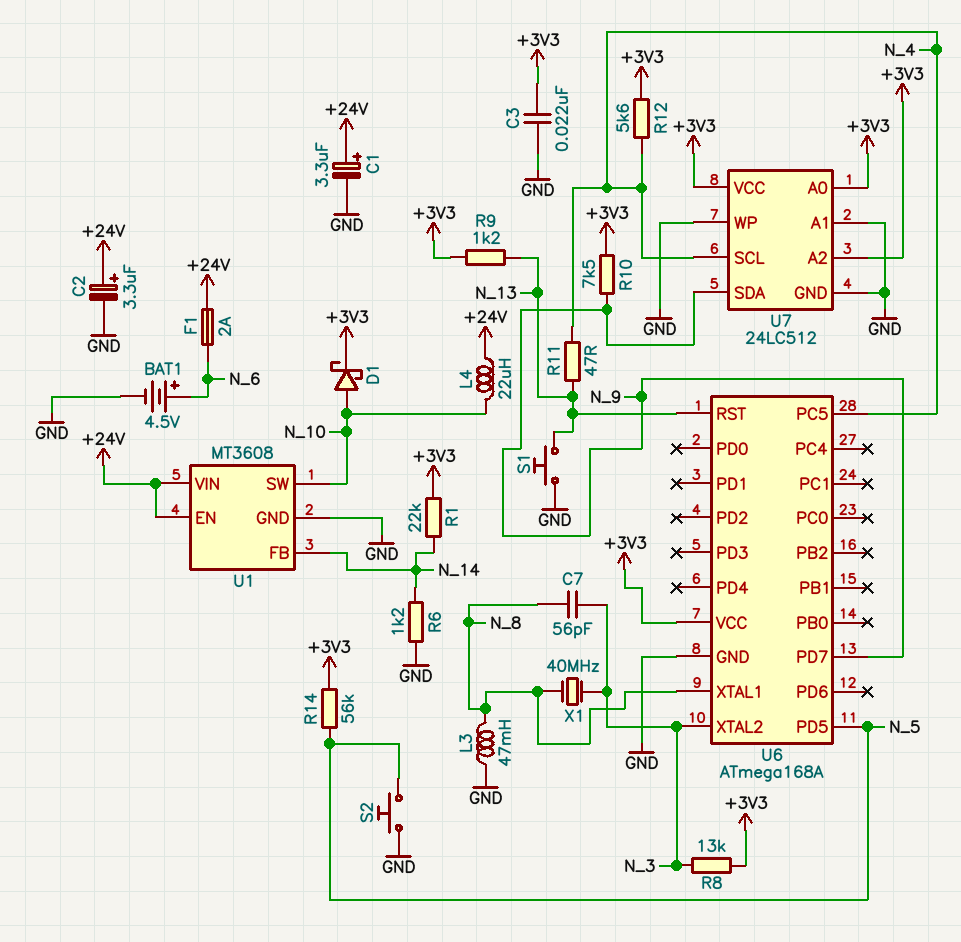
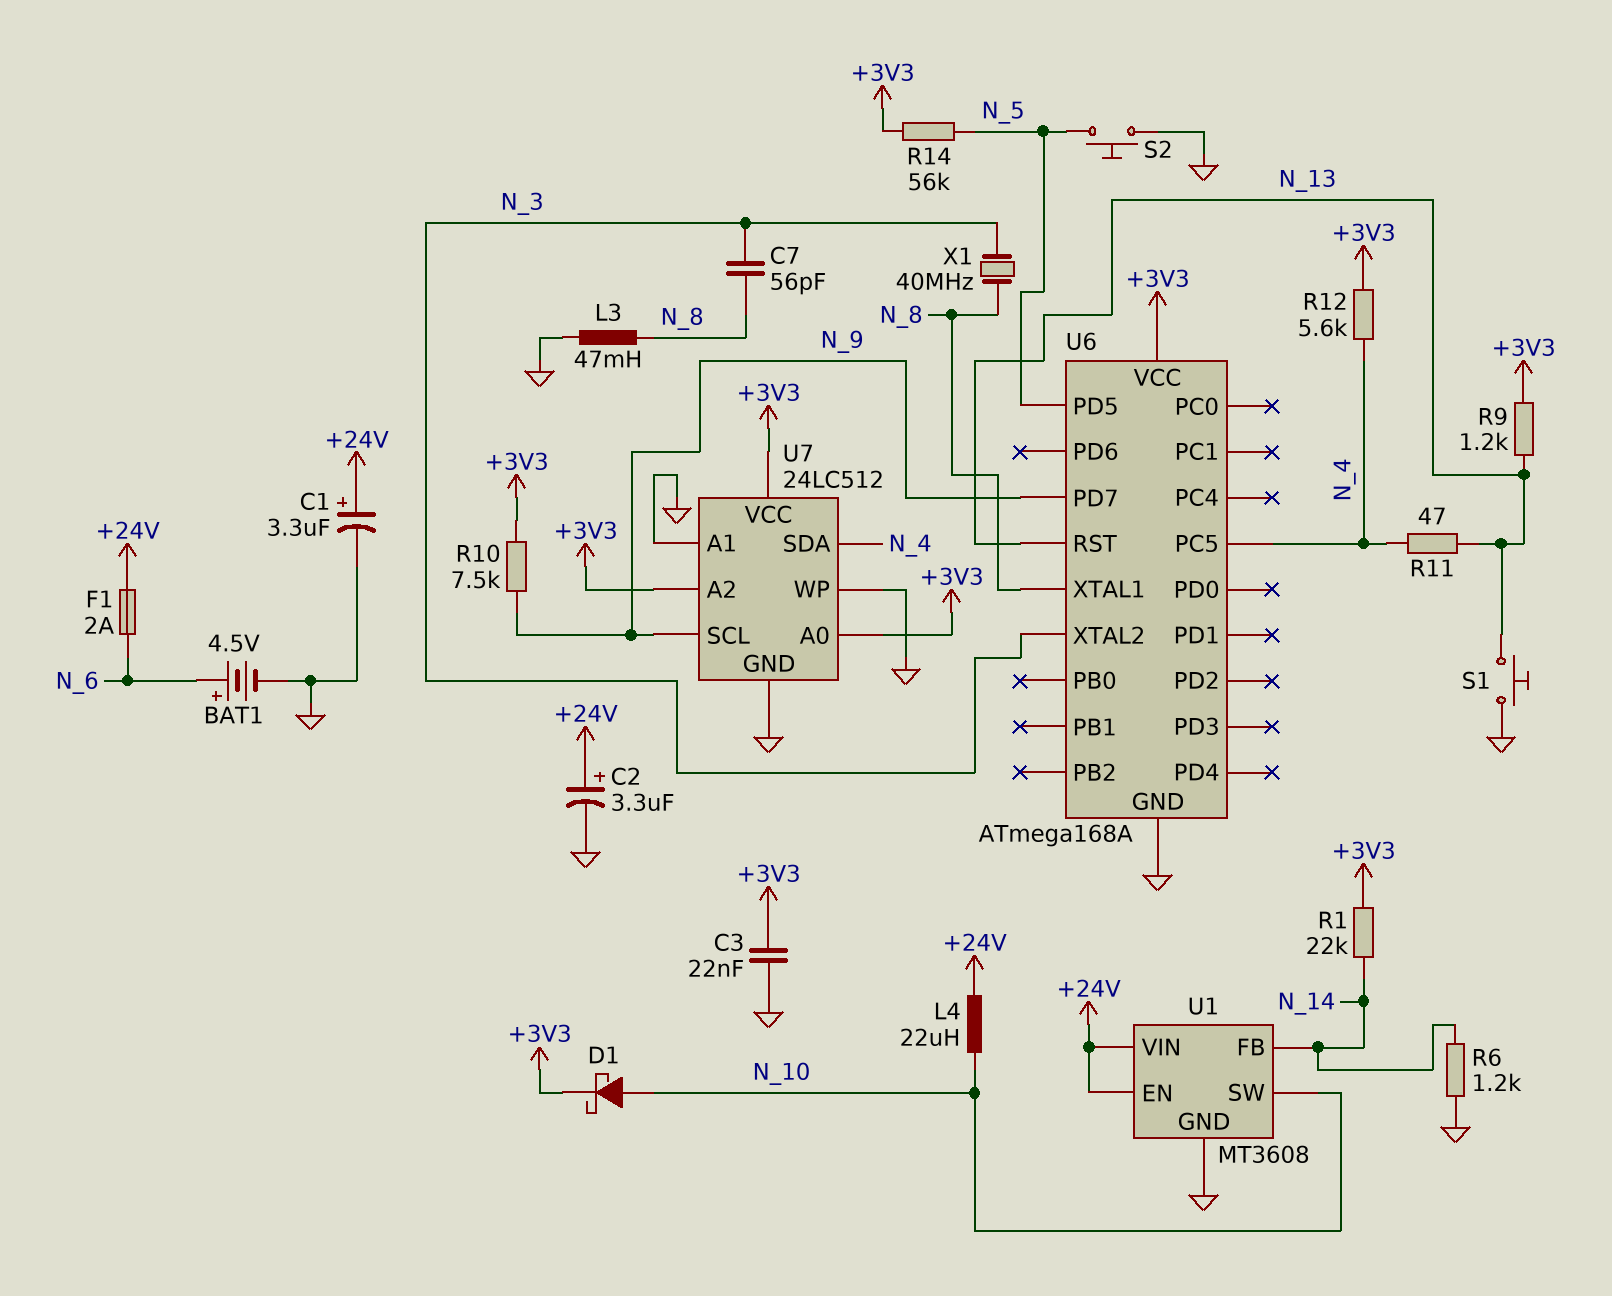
R8: 13k (+3V3, N_3) -> none
U7 pin SCL: N_4 -> N_9
U7 pin SDA: N_9 -> N_4

